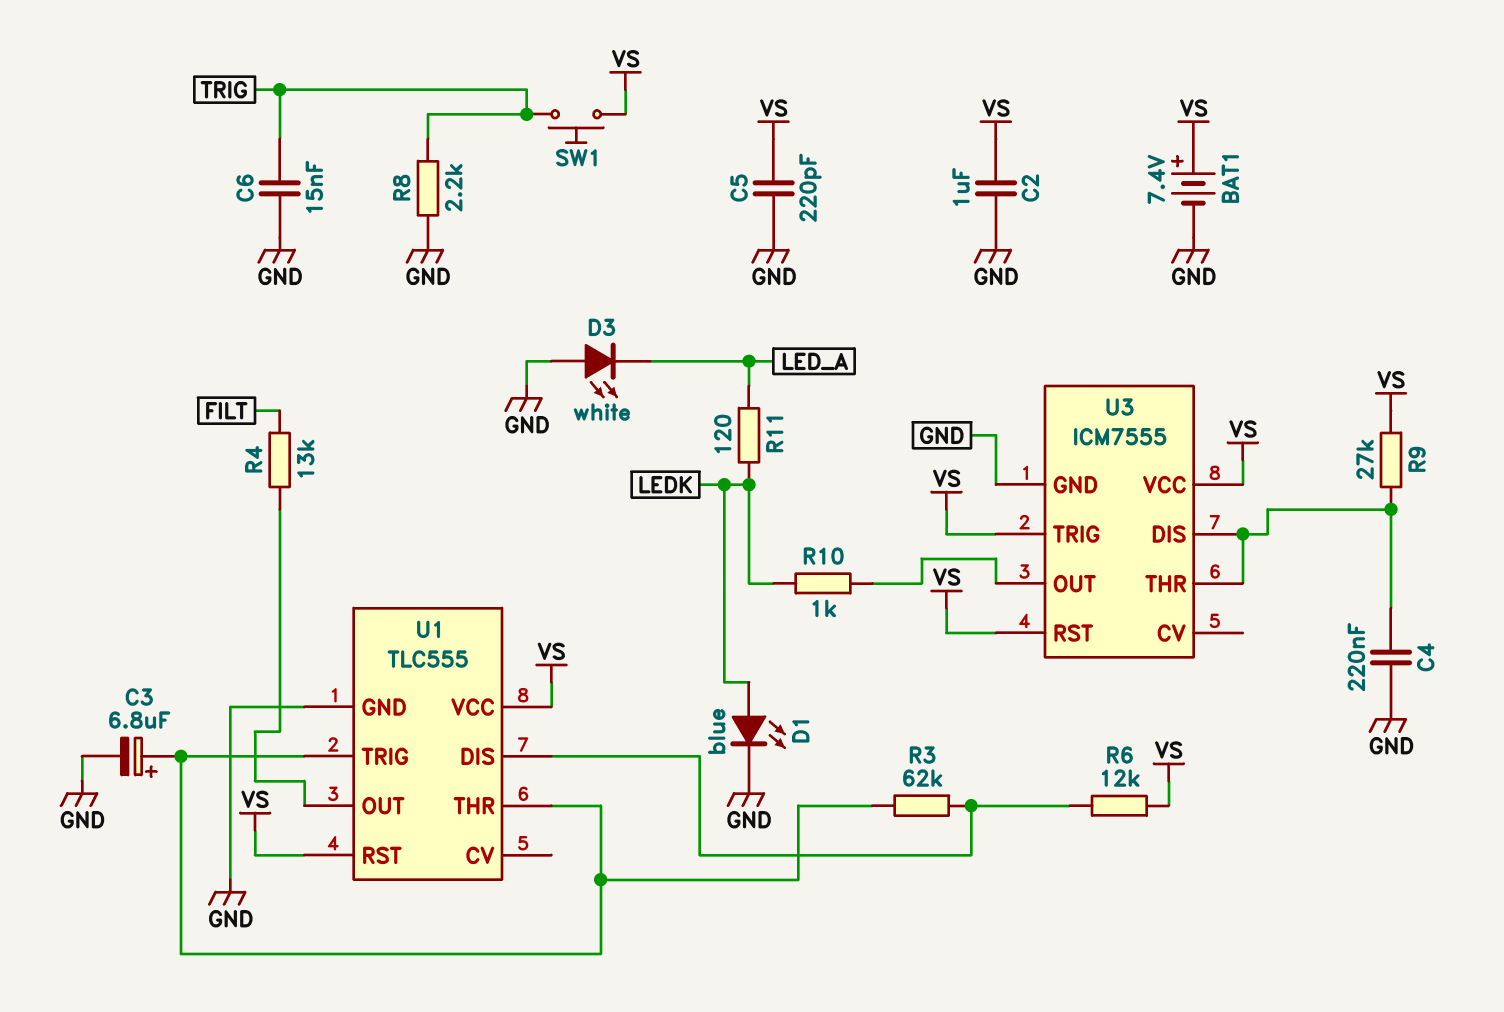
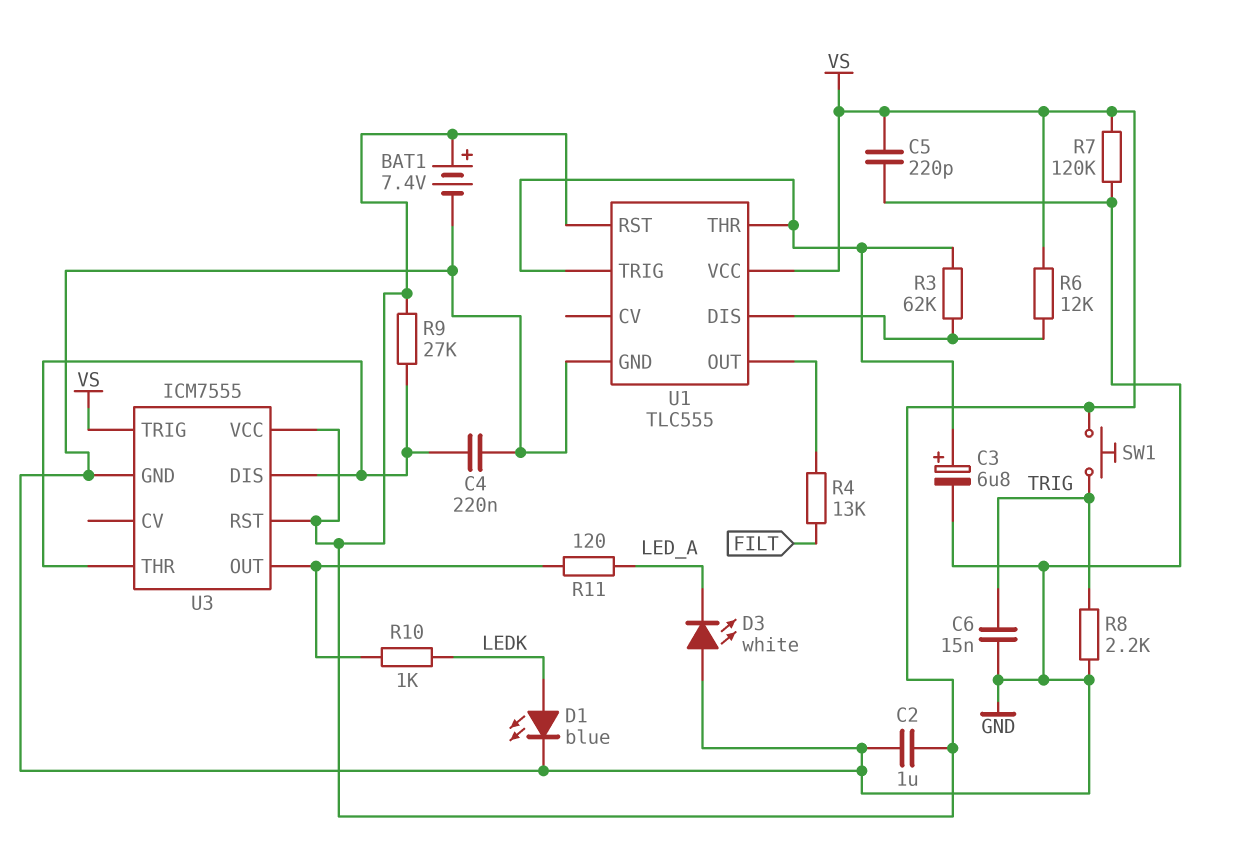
R7: none -> 120k (GND, VS)
R11: 120 (LEDK, LED_A) -> 120 (LED_A, U3/OUT)

